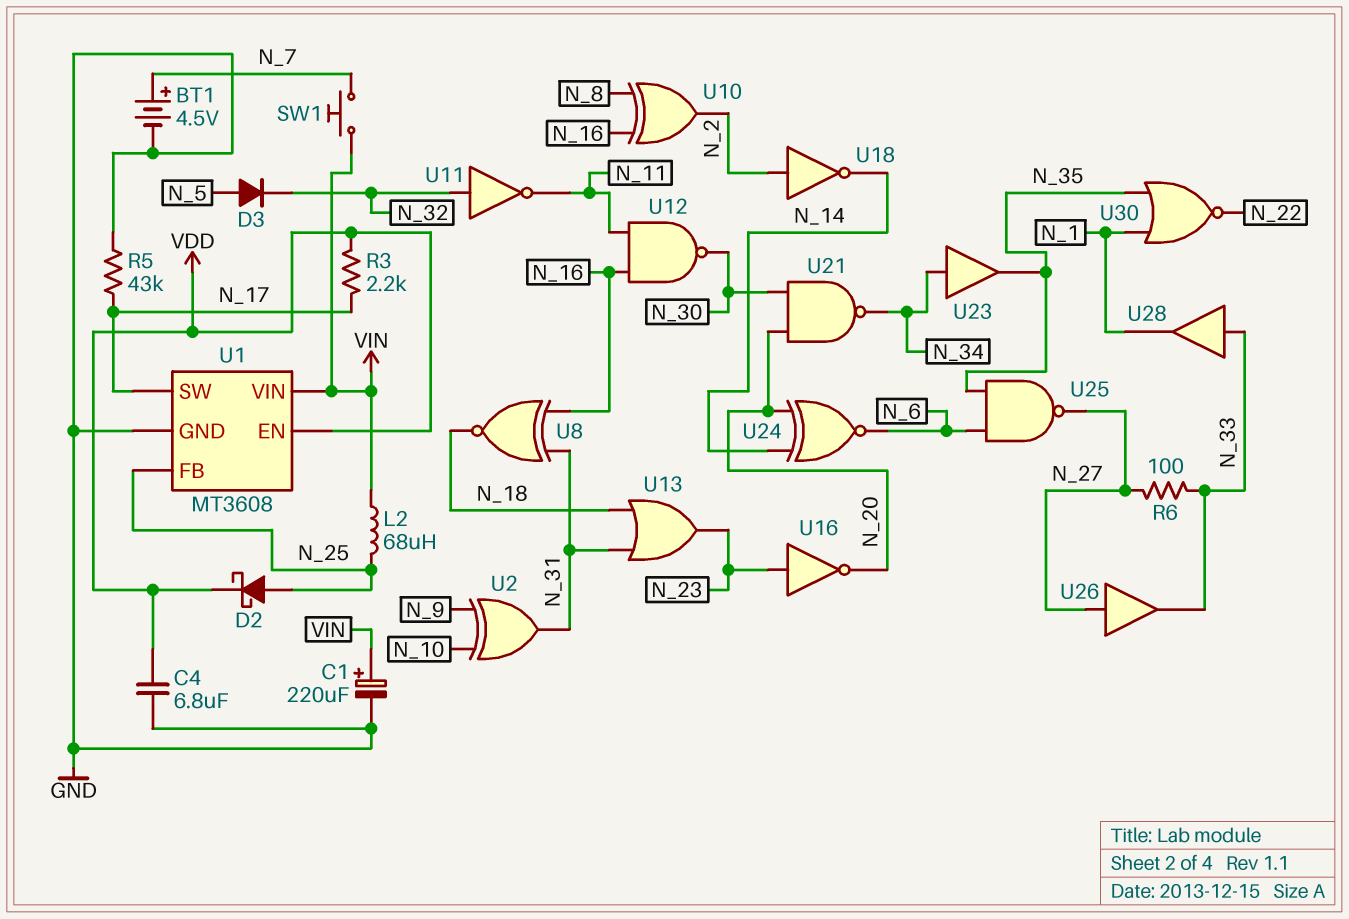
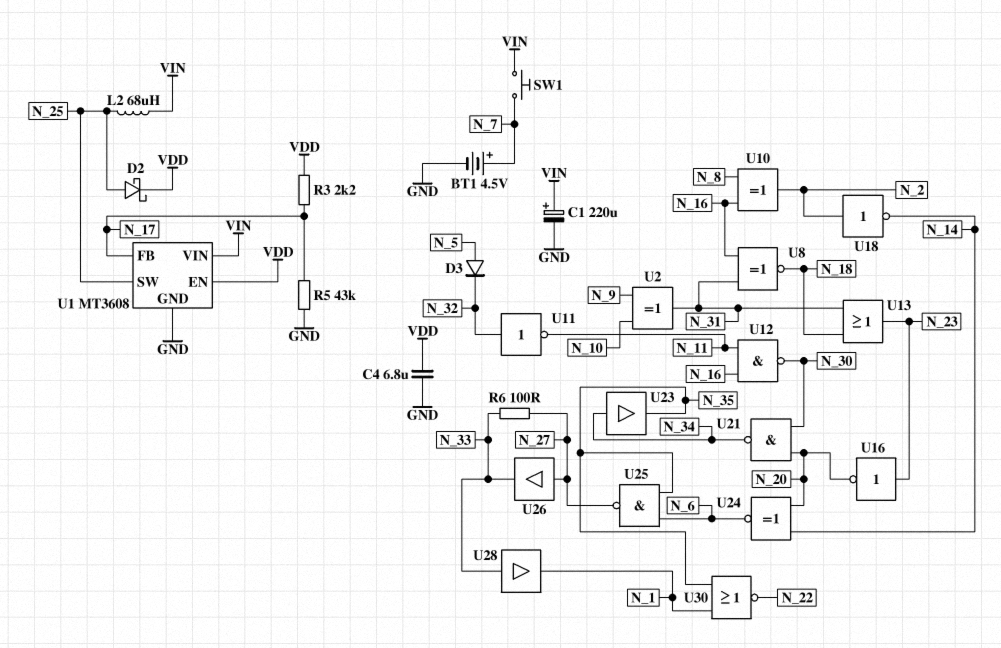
U1 pin FB: N_25 -> N_17
U1 pin SW: N_17 -> N_25

